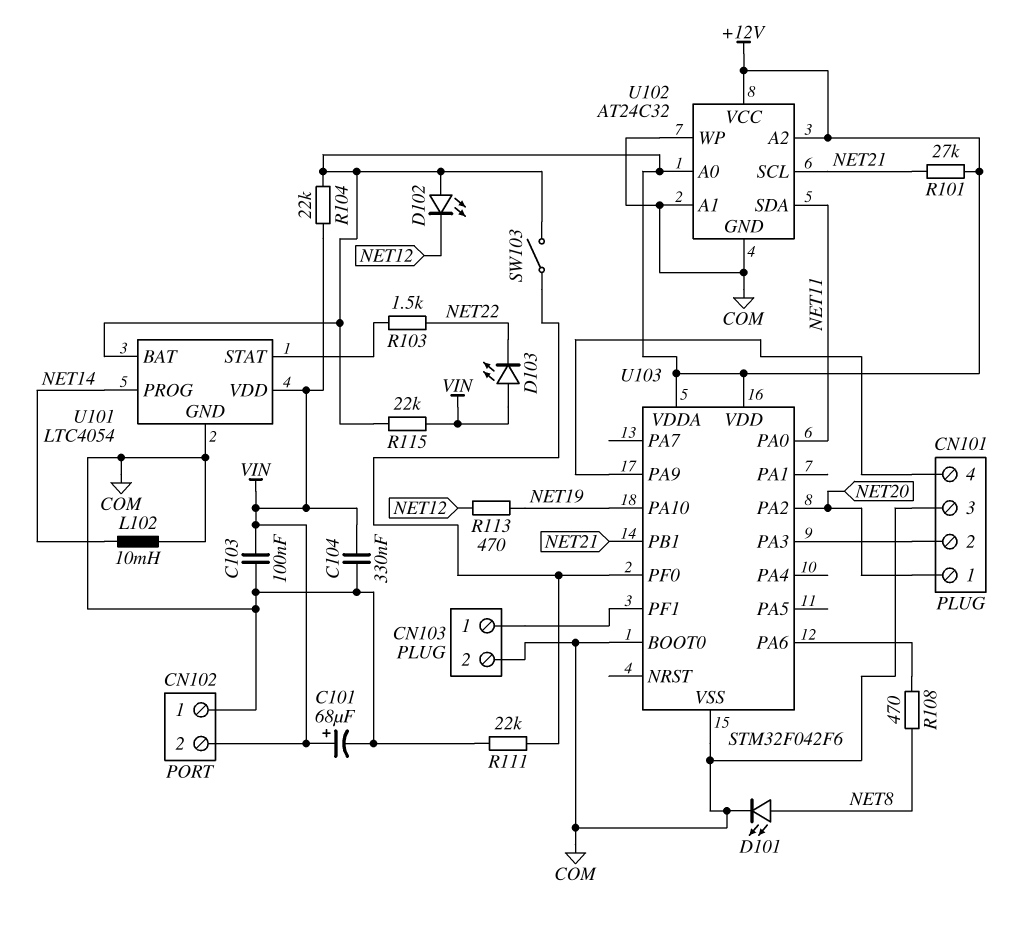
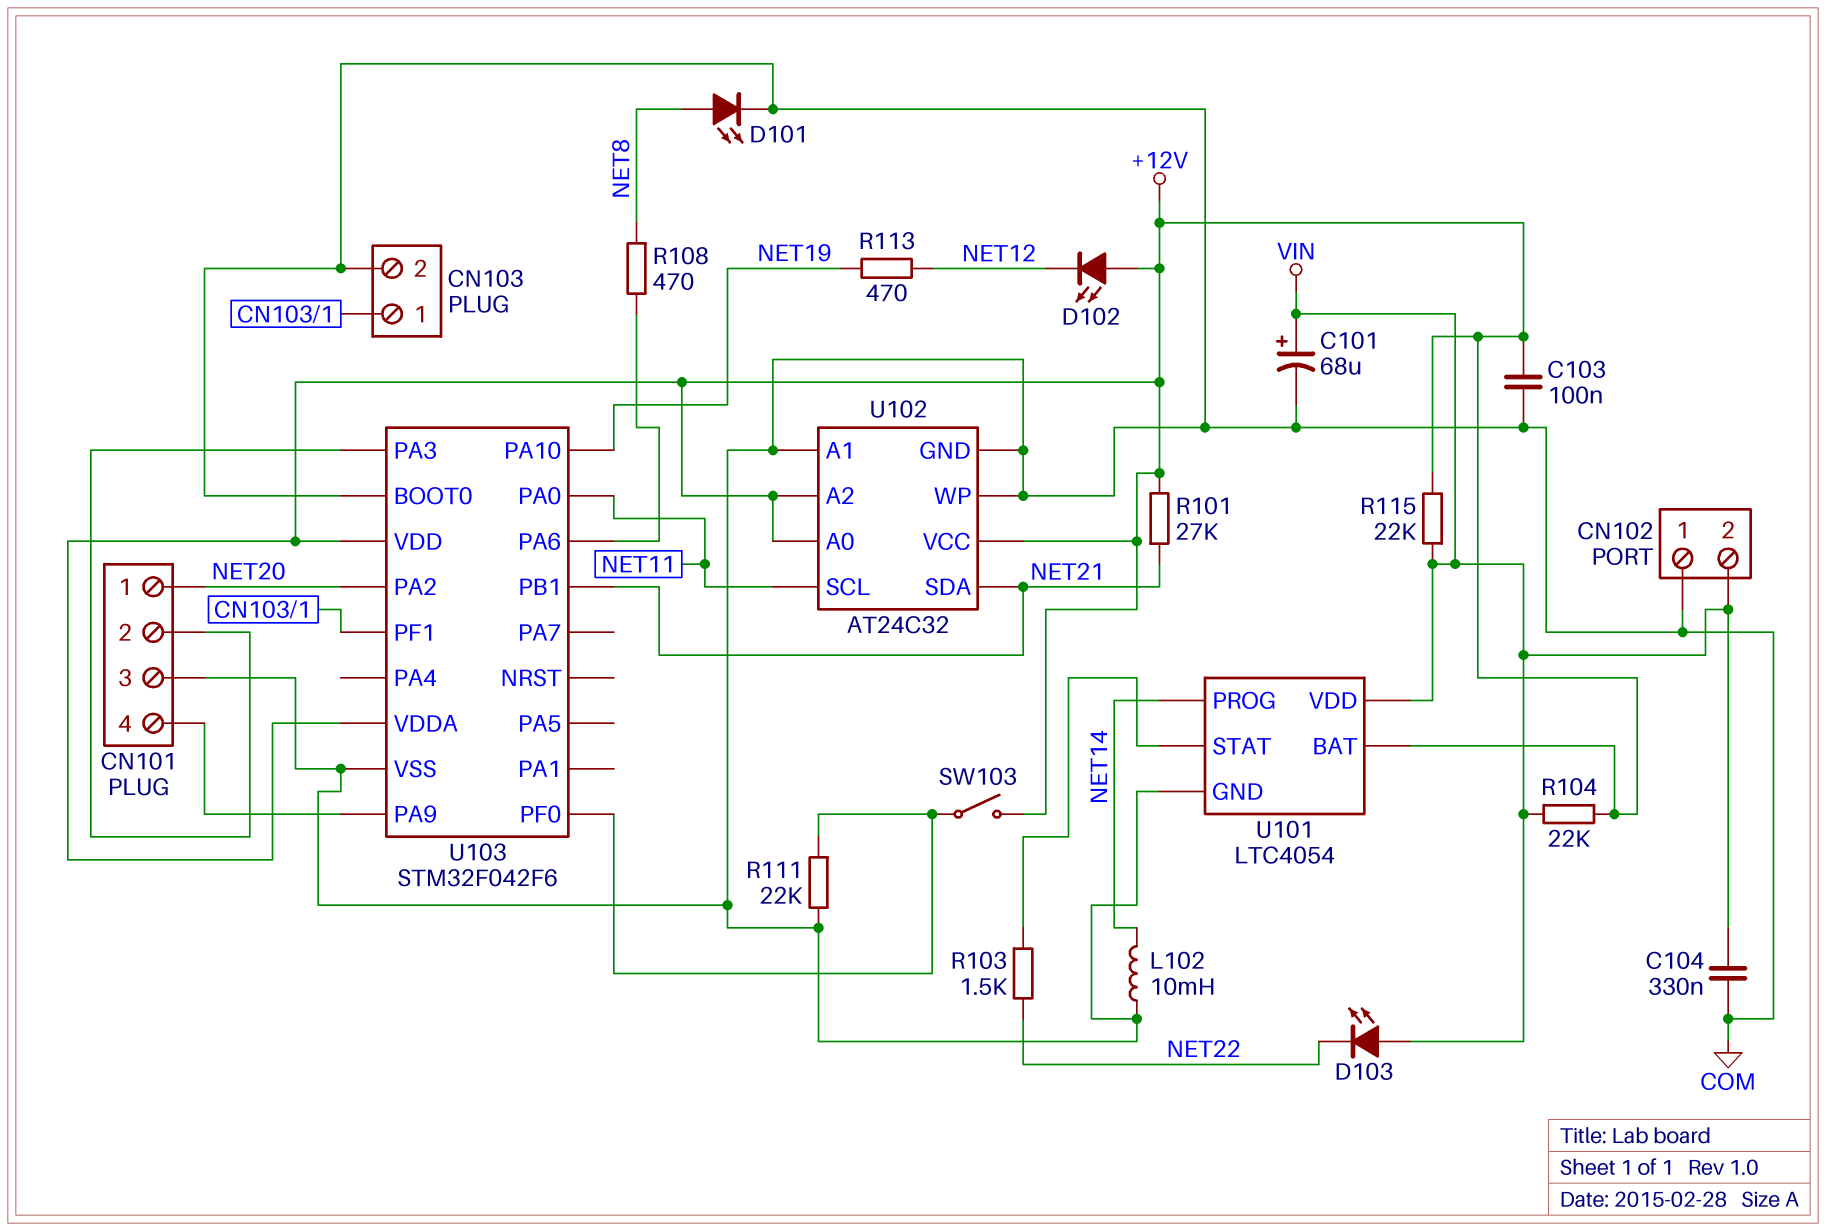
C103: 100nF (COM, VIN) -> 100nF (+12V, COM)
U102 pin SCL: NET21 -> NET11
U102 pin SDA: NET11 -> NET21

